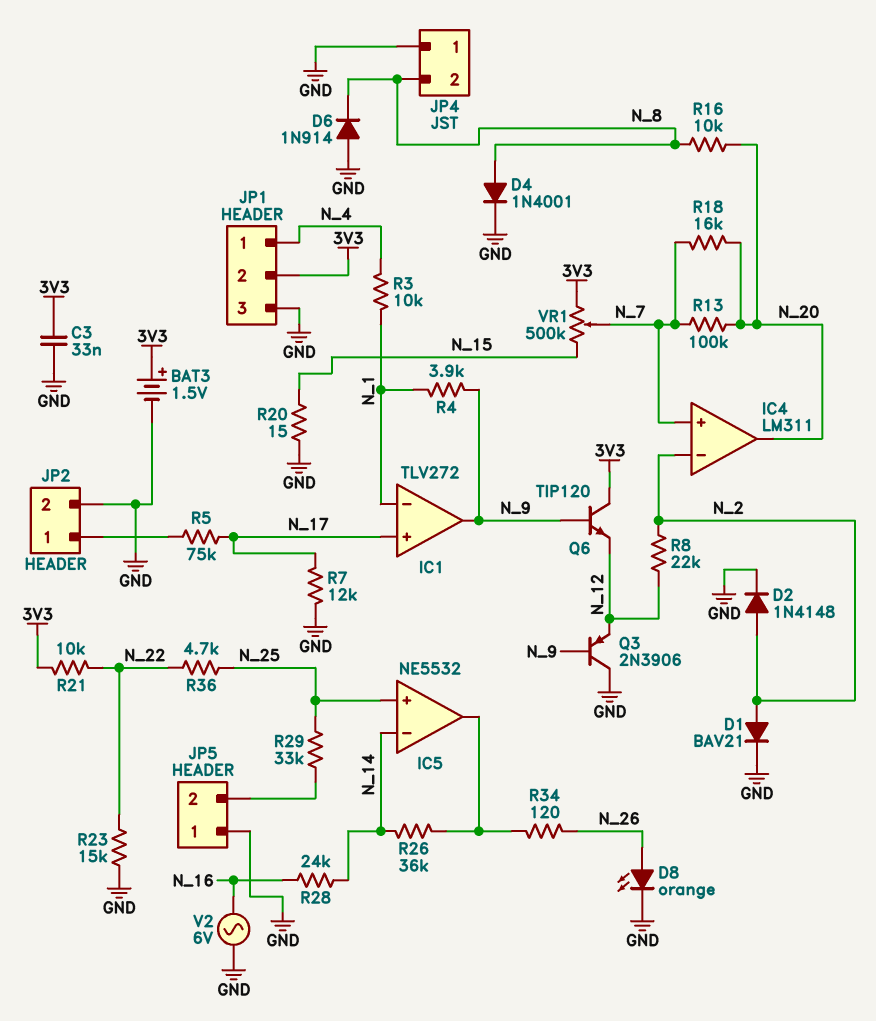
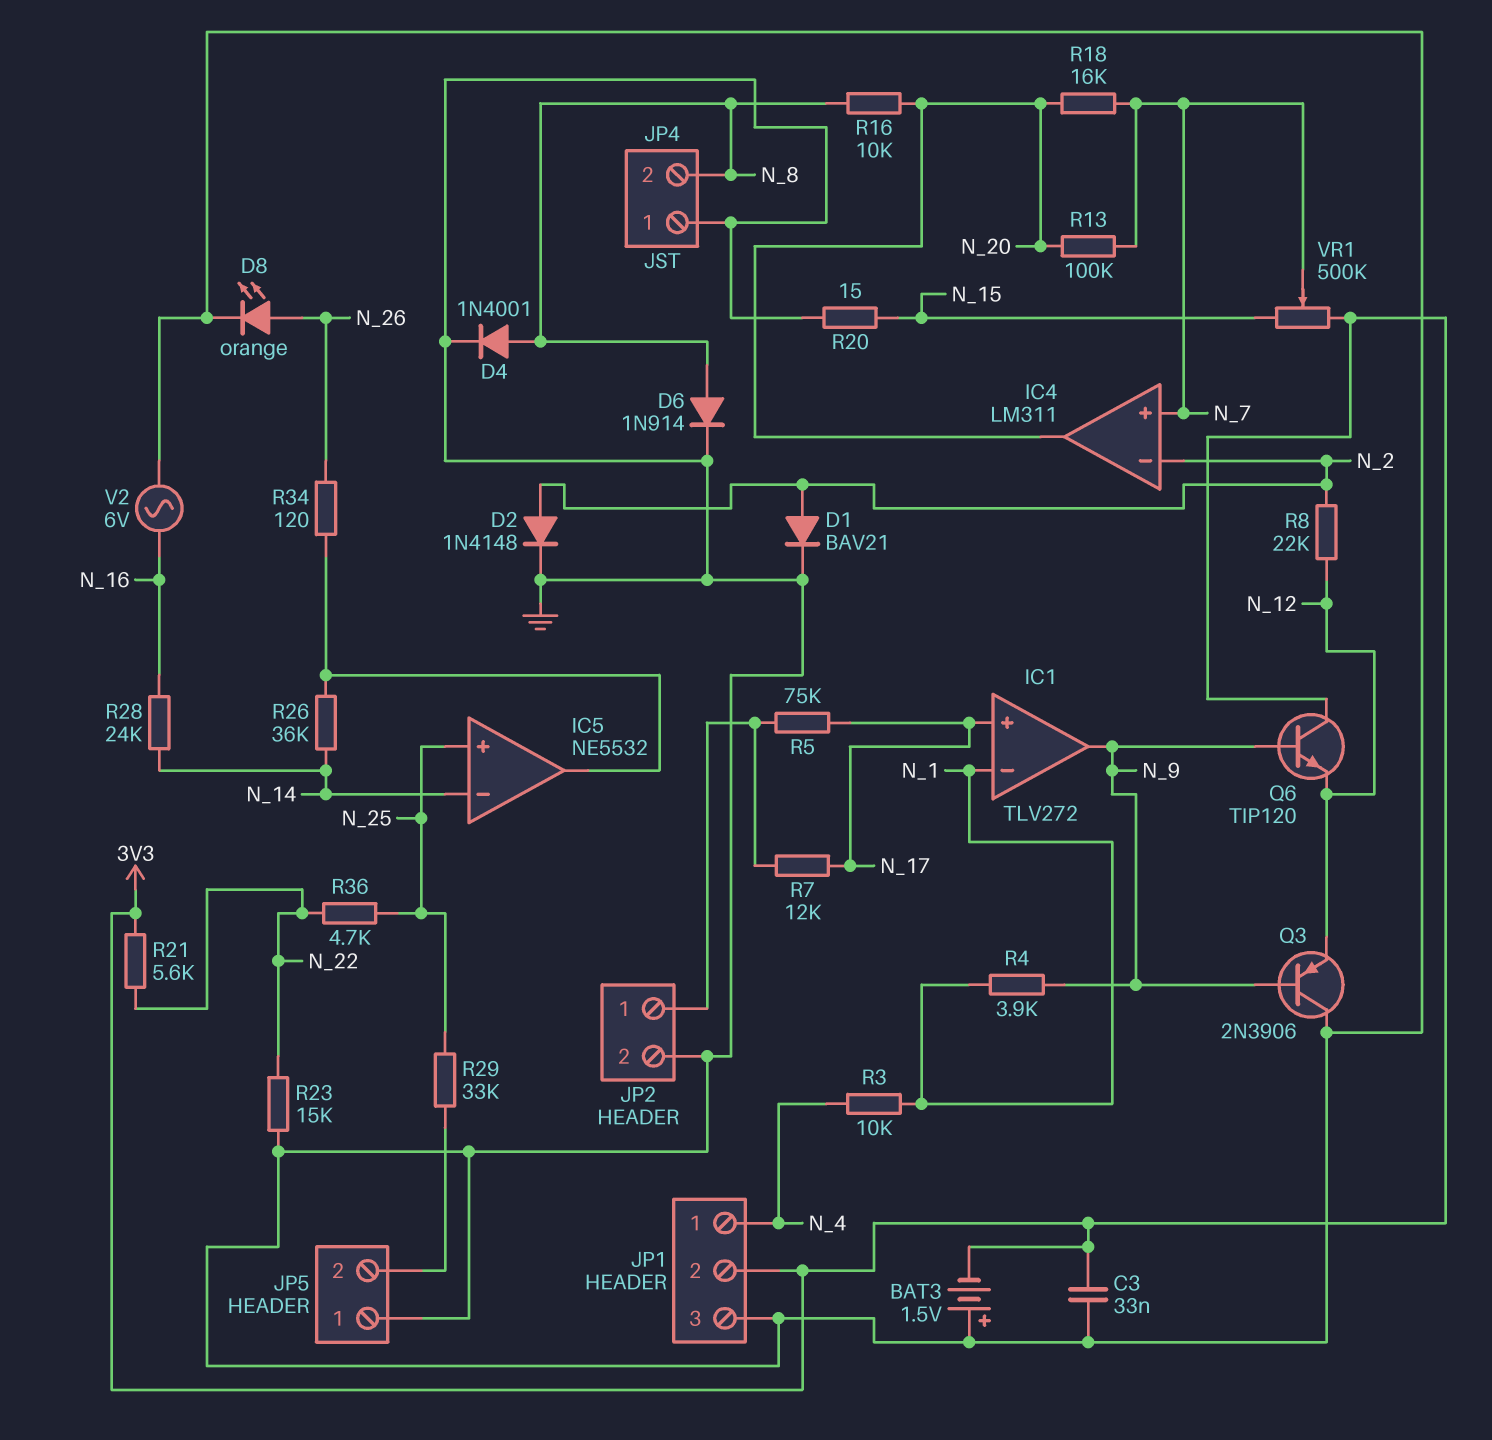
BAT3: 1.5V (plus 3V3, minus GND) -> 1.5V (plus GND, minus 3V3)
D6: diode 1N914 (A GND, K N_8) -> diode 1N914 (A N_8, K GND)
R7: 12k (GND, N_17) -> 12k (JP2/1, N_17)
R21: 10k (3V3, N_22) -> 5.6k (3V3, N_22)

